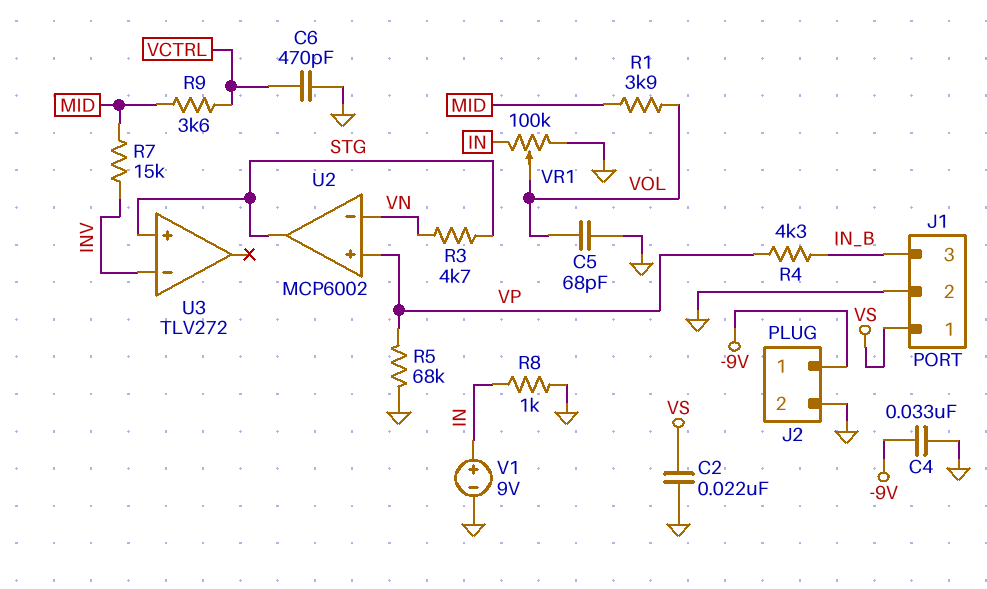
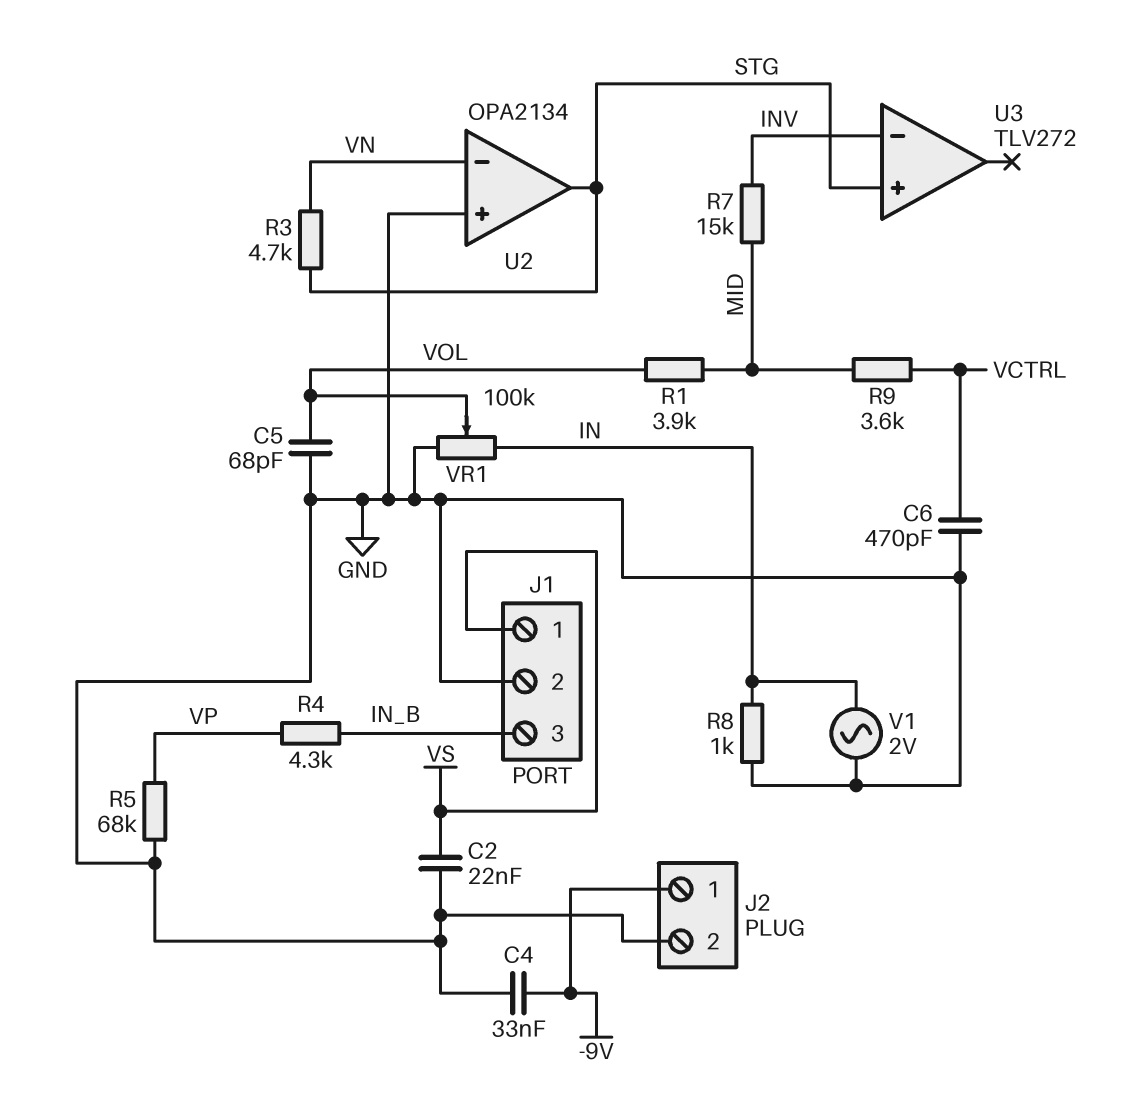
U2: MCP6002 -> OPA2134
U2 pin in+: VP -> GND
V1: 9V (plus IN, minus GND) -> AC 2V (GND, IN)

